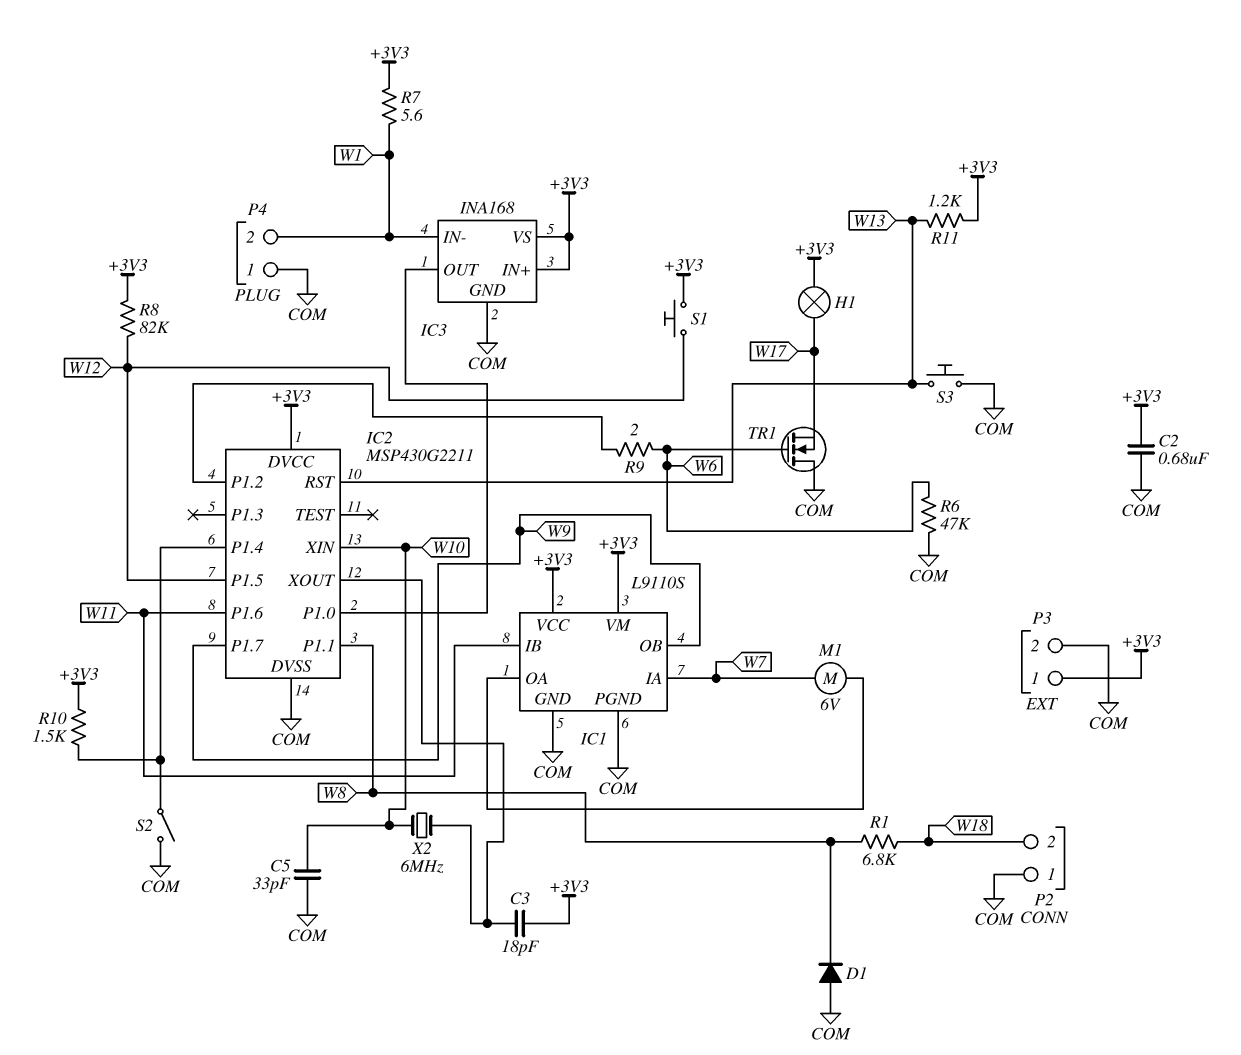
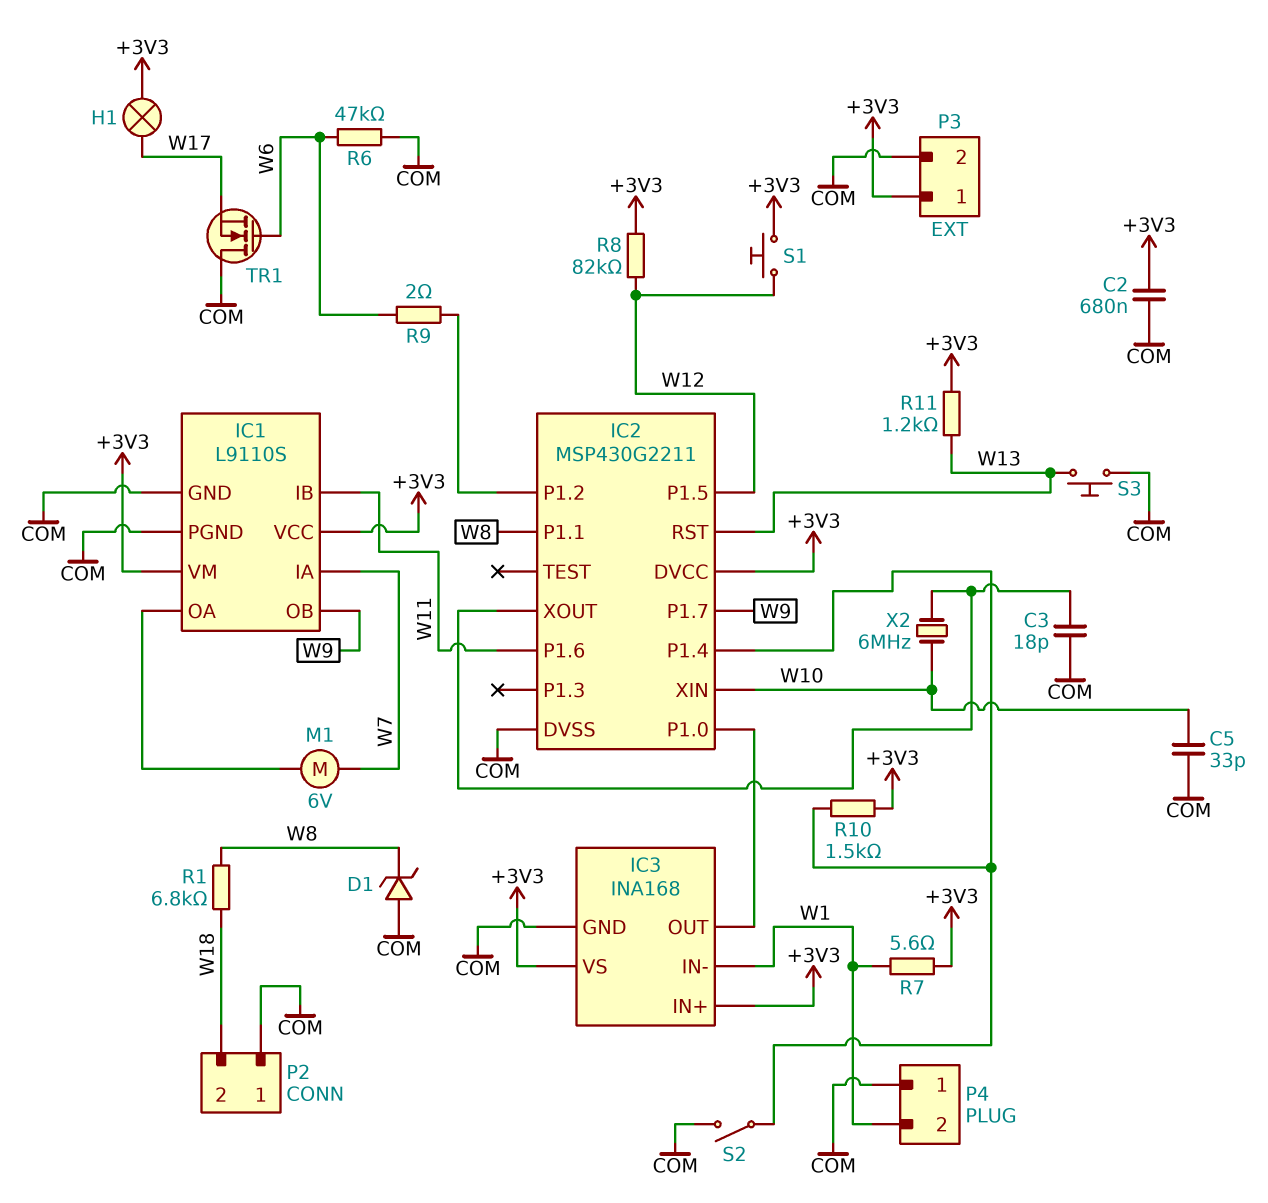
C3: 18pF (+3V3, IC2/XOUT) -> 18pF (COM, IC2/XOUT)
D1: diode (A COM, K W8) -> zener (A COM, K W8)

